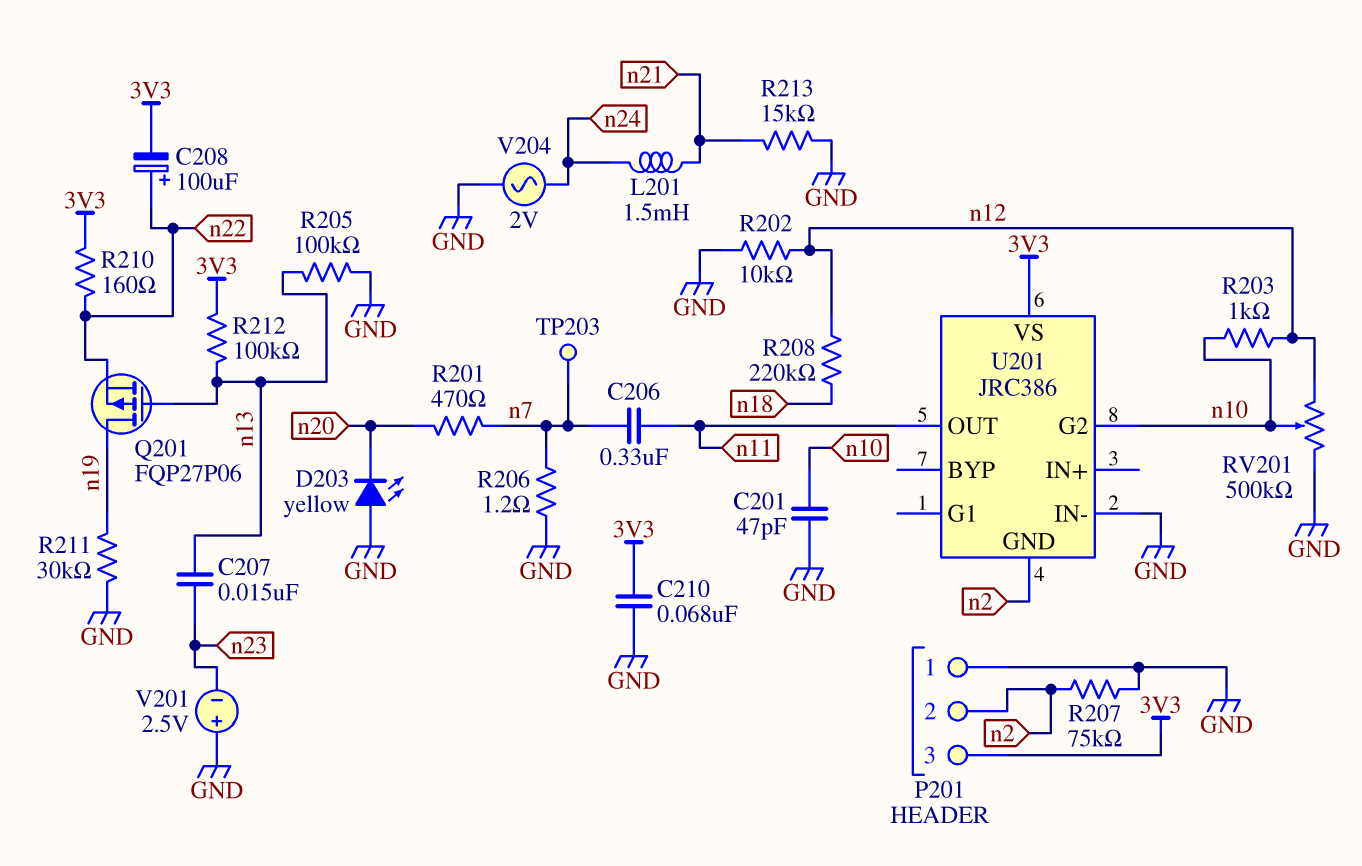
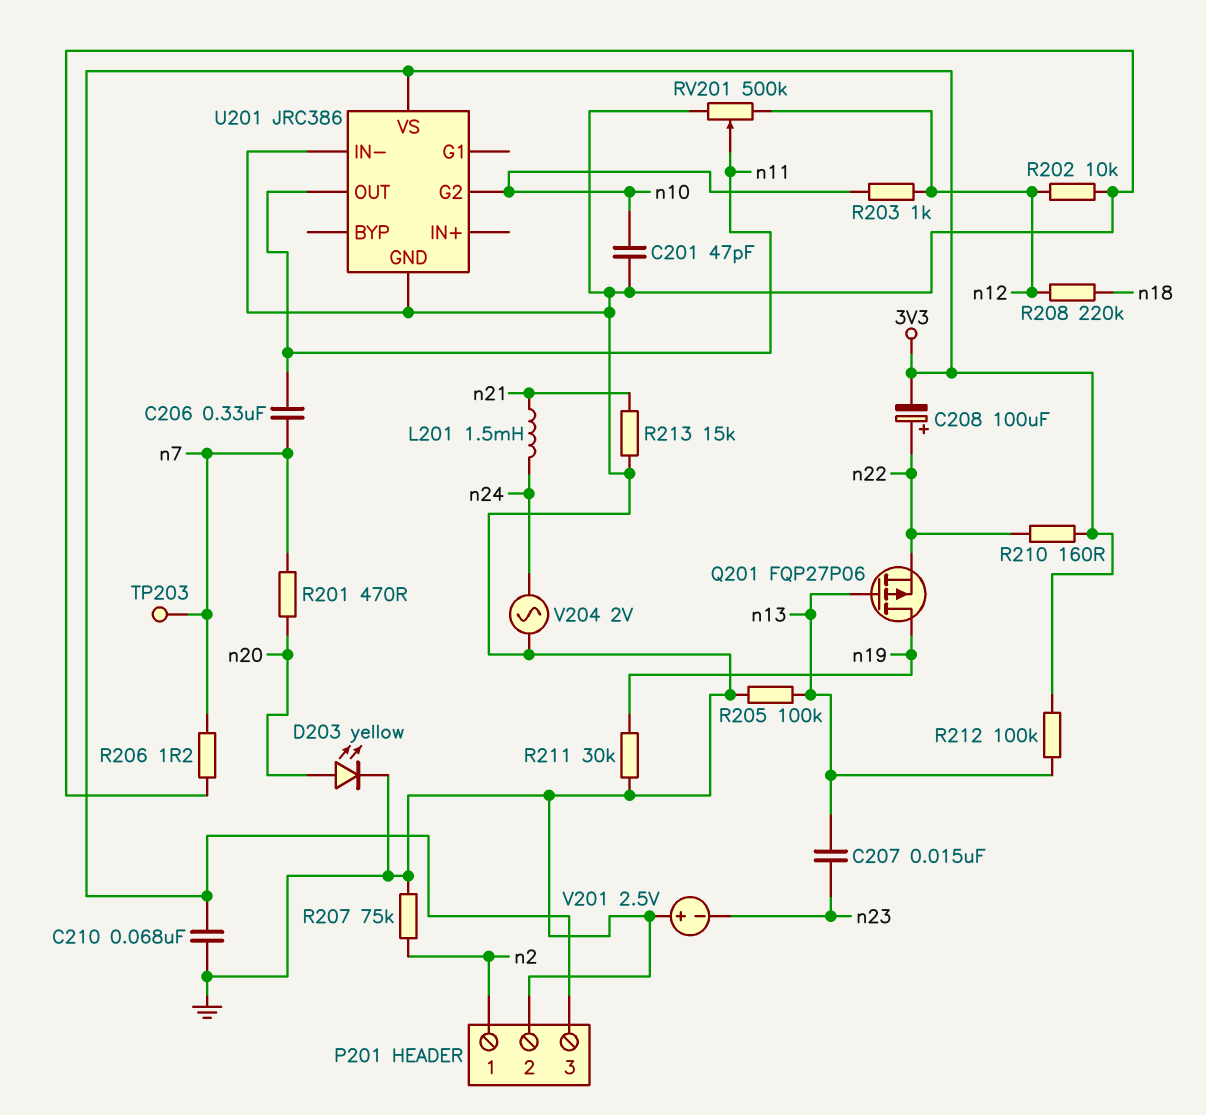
D203: LED yellow (A GND, K n20) -> LED yellow (A n20, K GND)
P201 pin 1: GND -> n2
P201 pin 2: n2 -> GND
RV201: 500k (GND, n12, wiper n10) -> 500k (GND, n12, wiper n11)
U201 pin GND: n2 -> GND

